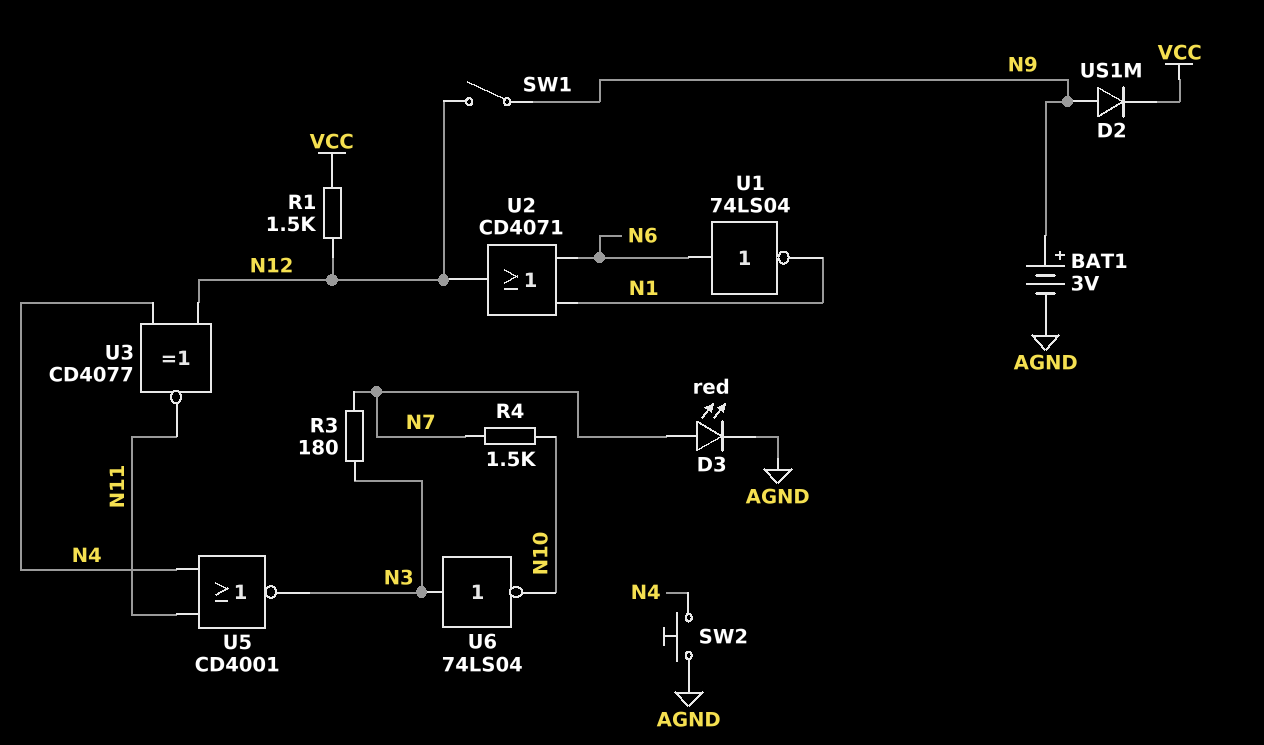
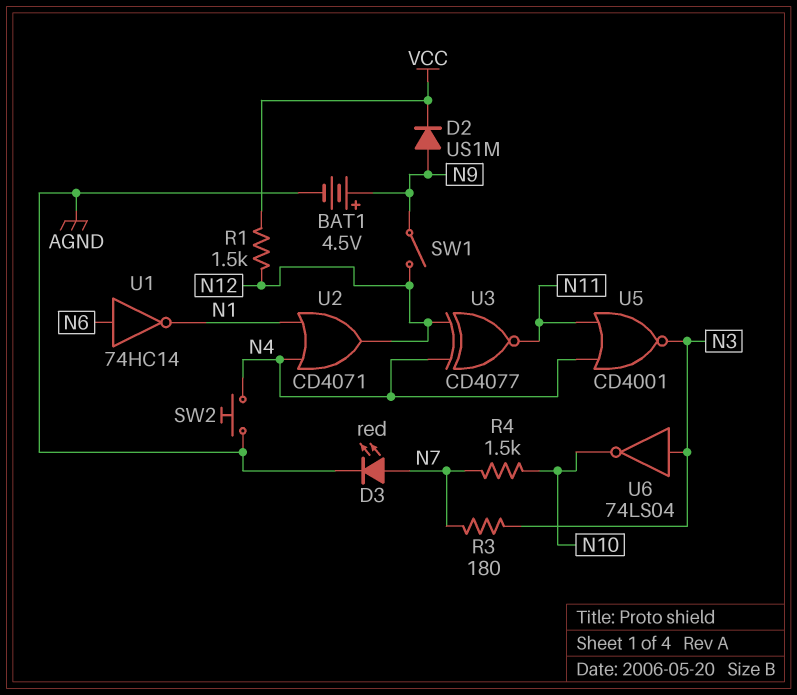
BAT1: 3V (plus N9, minus AGND) -> 4.5V (plus N9, minus AGND)
U1: NOT 74LS04 (in N6, out N1) -> NOT 74HC14 (in N6, out N1)
U2: OR CD4071 (in N1, in N6, out N12) -> OR CD4071 (in N1, in N4, out N12)

